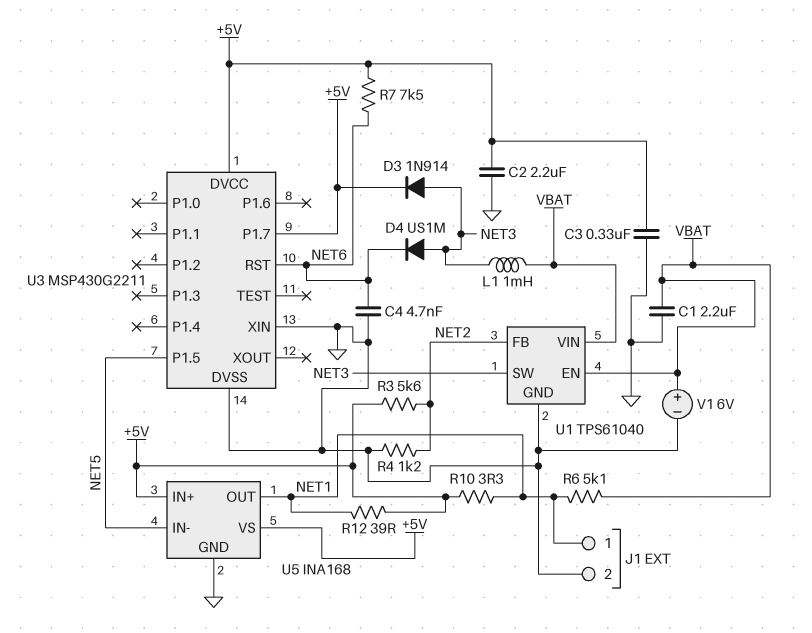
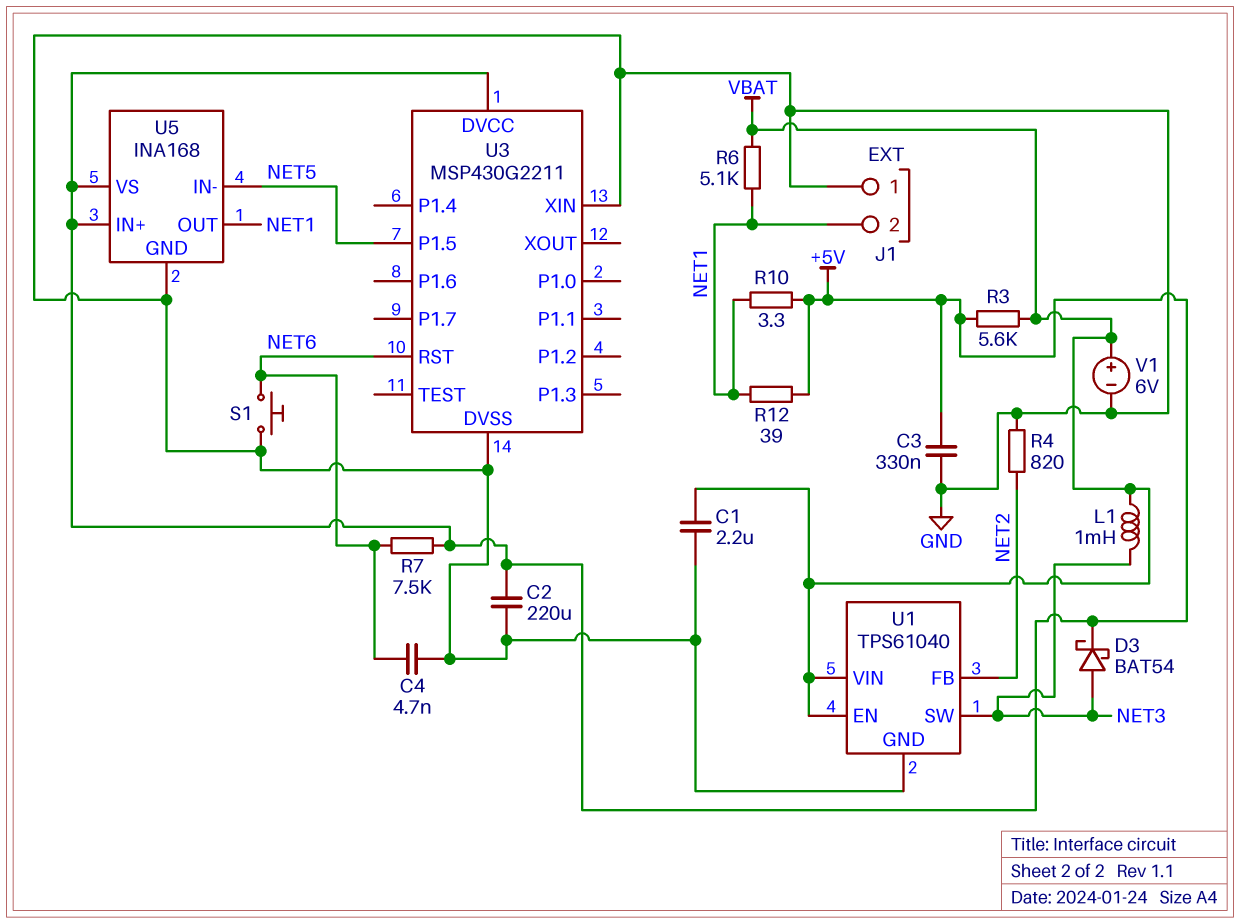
C2: 2.2uF (+5V, GND) -> 220uF (+5V, GND)
D3: diode 1N914 (A NET3, K +5V) -> schottky BAT54 (A NET3, K +5V)
D4: diode US1M (A NET3, K NET6) -> none
J1 pin 1: NET1 -> GND
J1 pin 2: GND -> NET1
R3: 5.6k (+5V, NET2) -> 5.6k (+5V, VBAT)
R4: 1.2k (GND, NET2) -> 820 (GND, NET2)
S1: none -> button (GND, NET6)
U3 pin P1.7: +5V -> none

